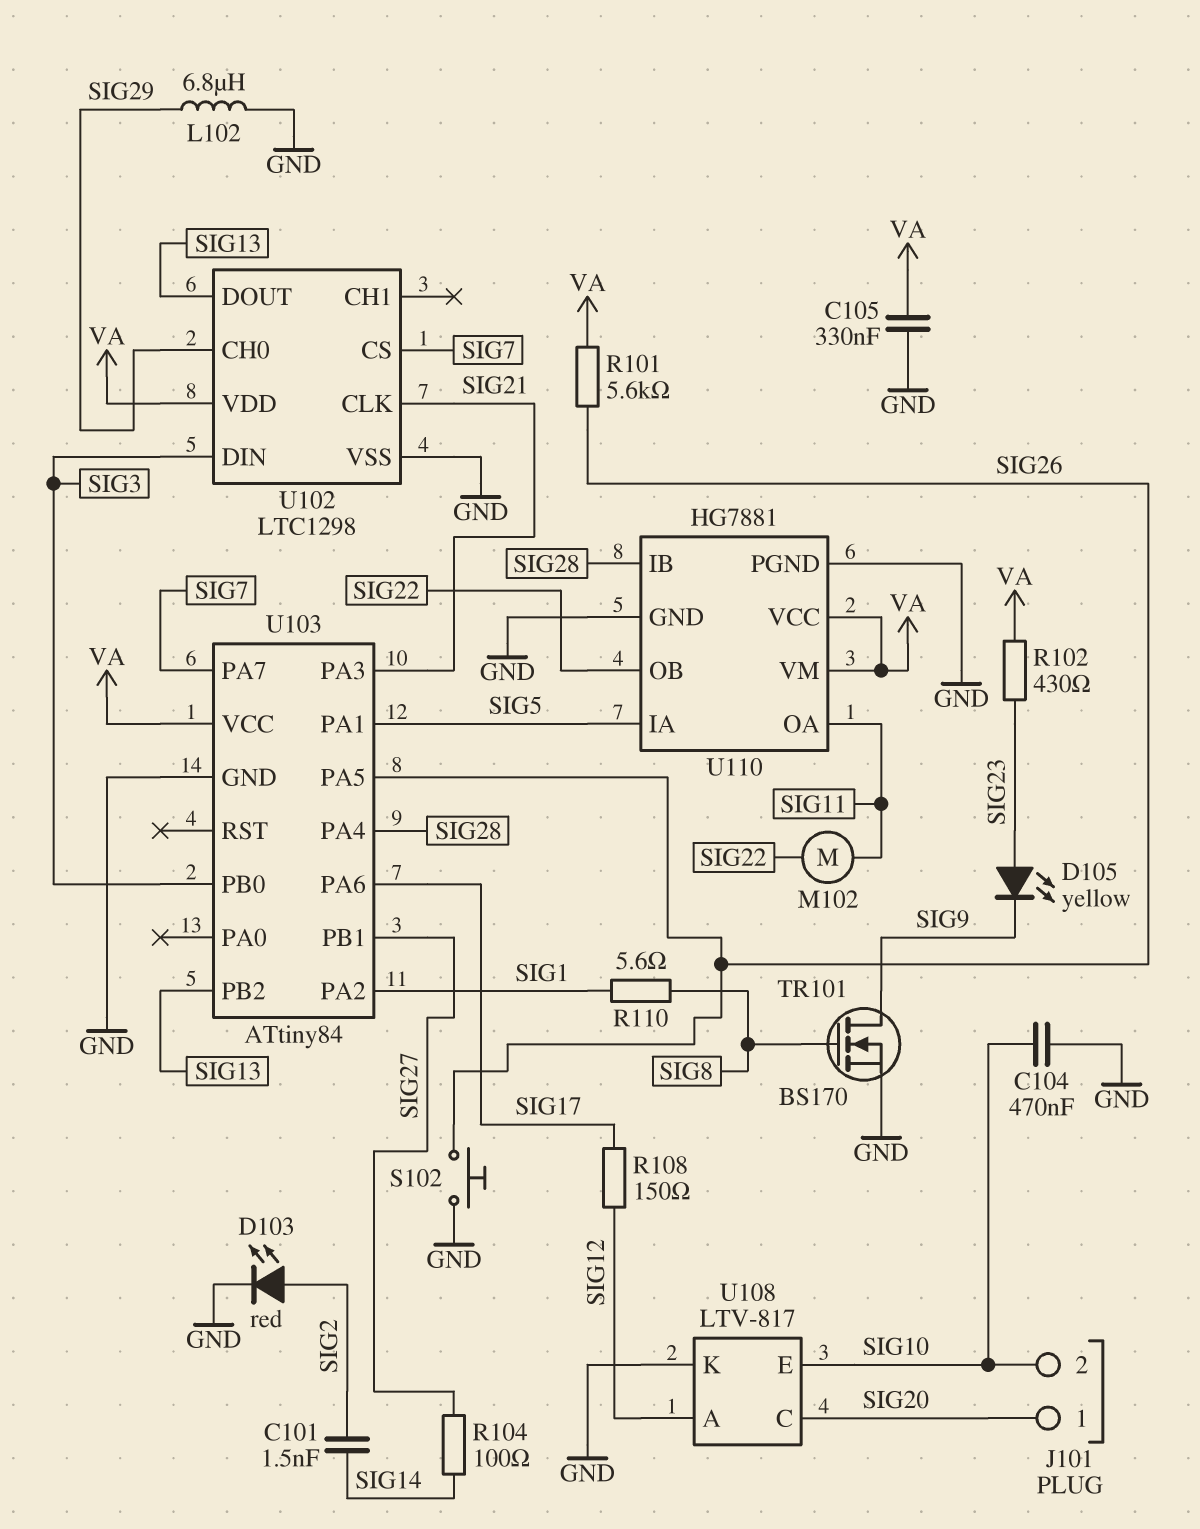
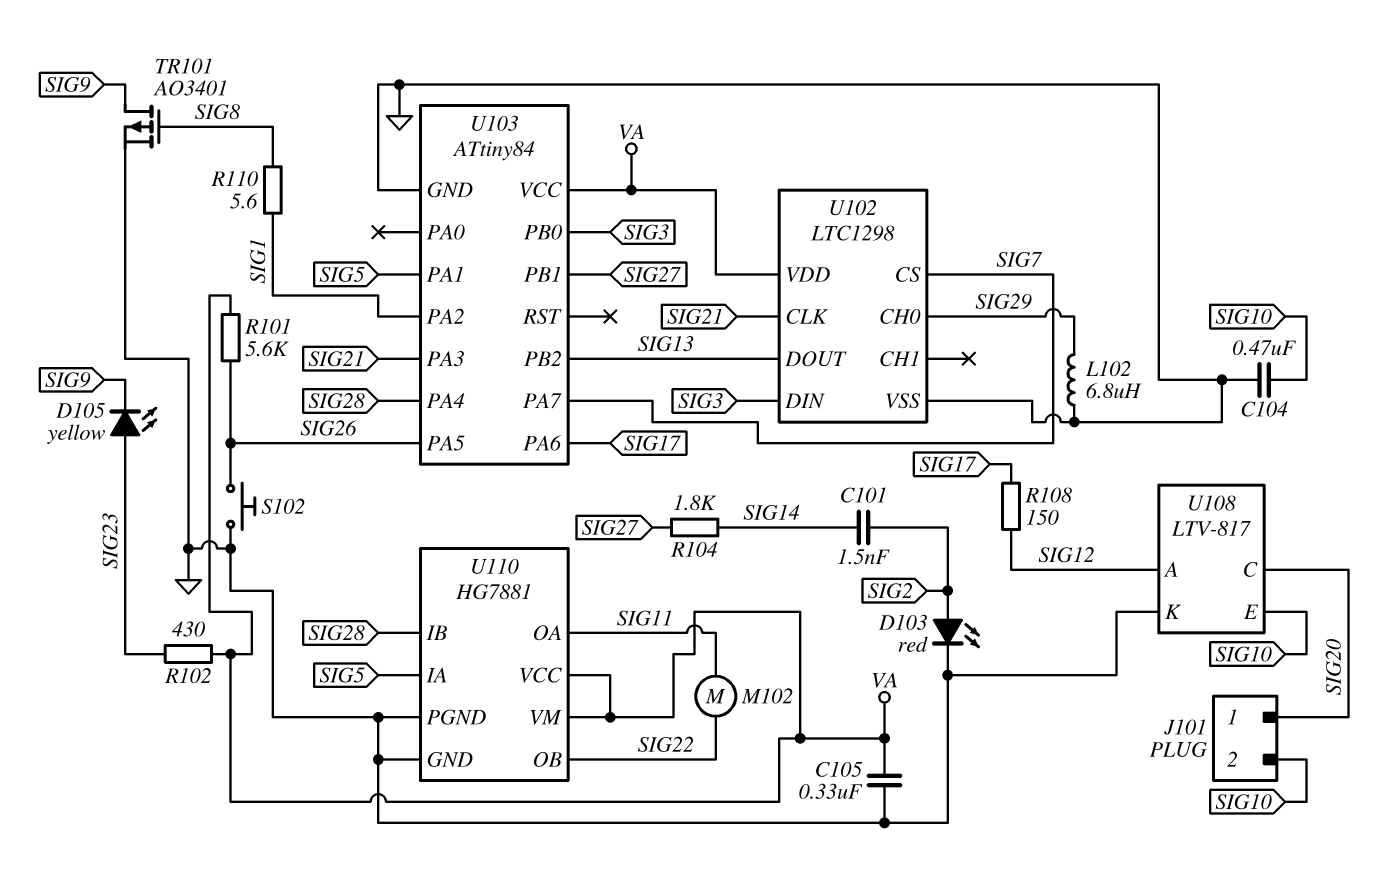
R104: 100 (SIG14, SIG27) -> 1.8k (SIG14, SIG27)
TR101: NMOS BS170 (G SIG8, D SIG9, S GND) -> PMOS AO3401 (G SIG8, D SIG9, S GND)

